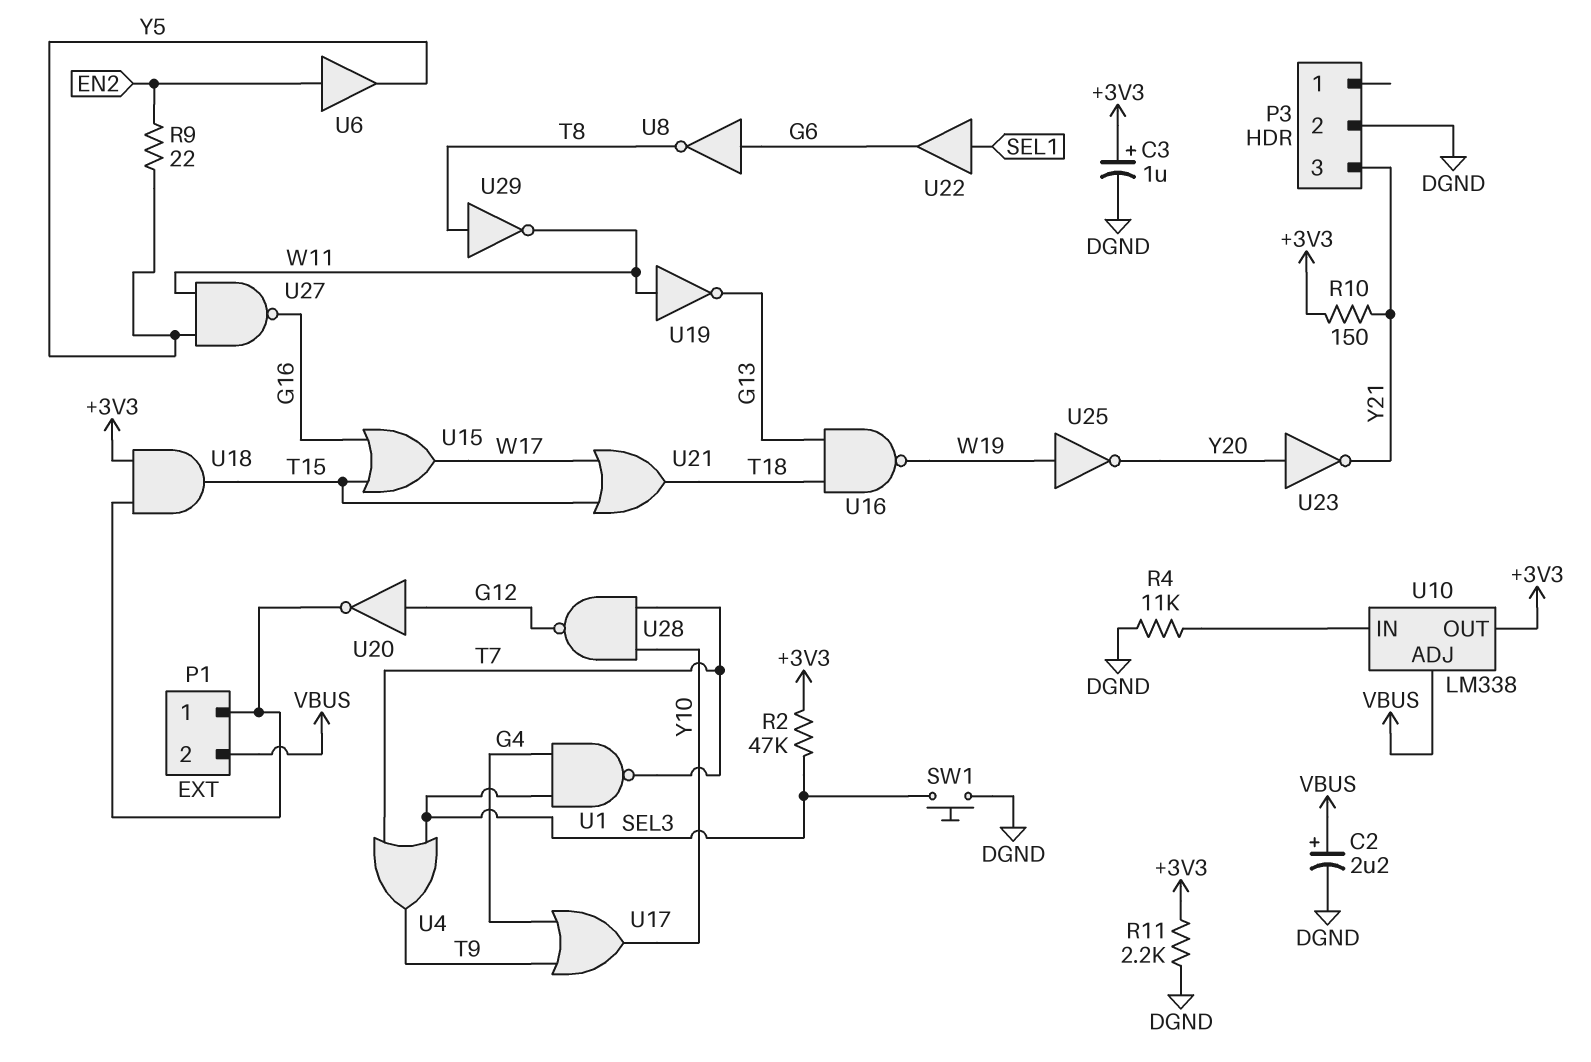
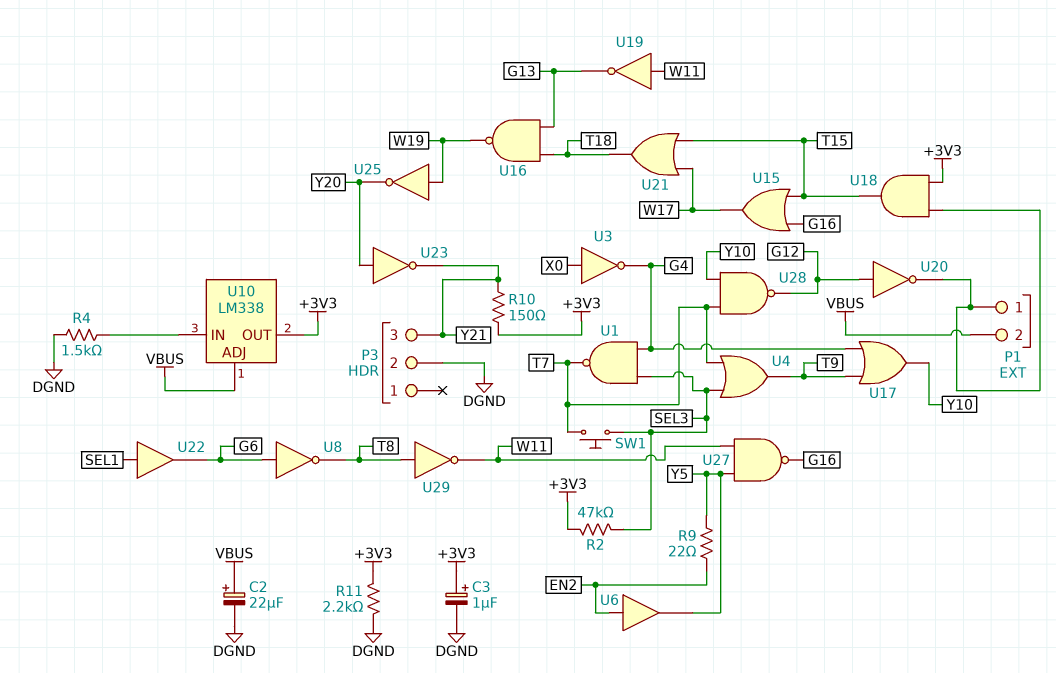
C2: 2.2uF (plus VBUS, minus DGND) -> 22uF (plus VBUS, minus DGND)
R4: 11k (DGND, U10/IN) -> 1.5k (DGND, U10/IN)
SW1: button (DGND, SEL3) -> button (SEL3, T7)
U3: none -> NOT (in X0, out G4)

